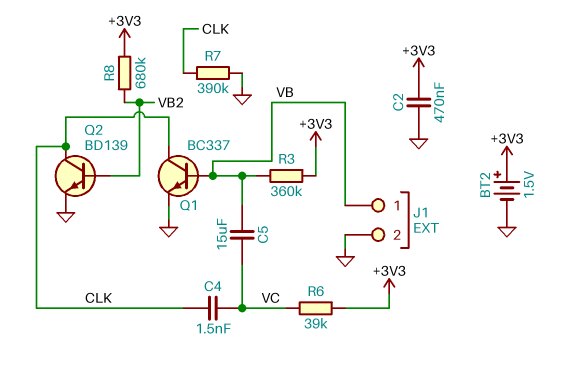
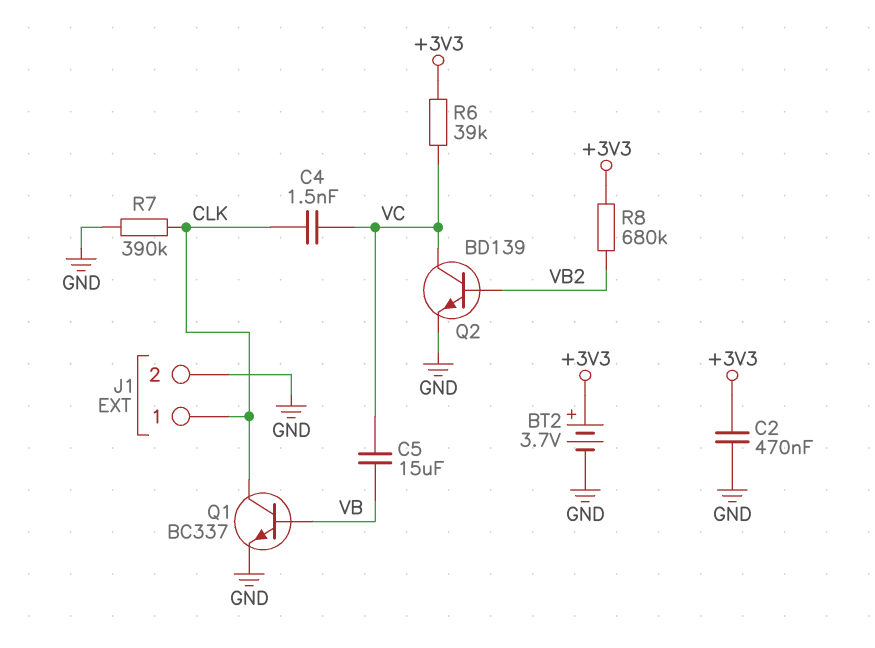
BT2: 1.5V (plus +3V3, minus GND) -> 3.7V (plus +3V3, minus GND)
J1 pin 1: VB -> CLK
Q2: NPN BD139 (B VB2, C CLK, E GND) -> NPN BD139 (B VB2, C VC, E GND)
R3: 360k (+3V3, VB) -> none

